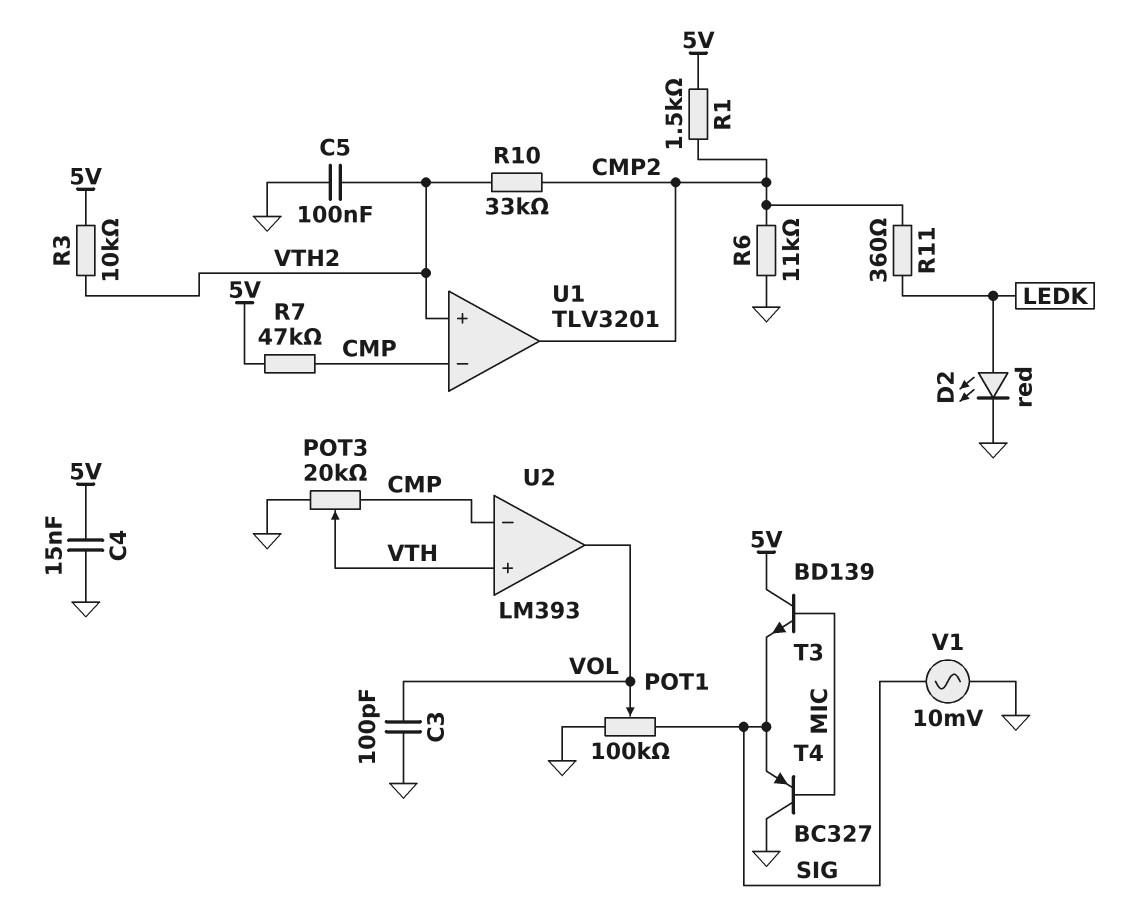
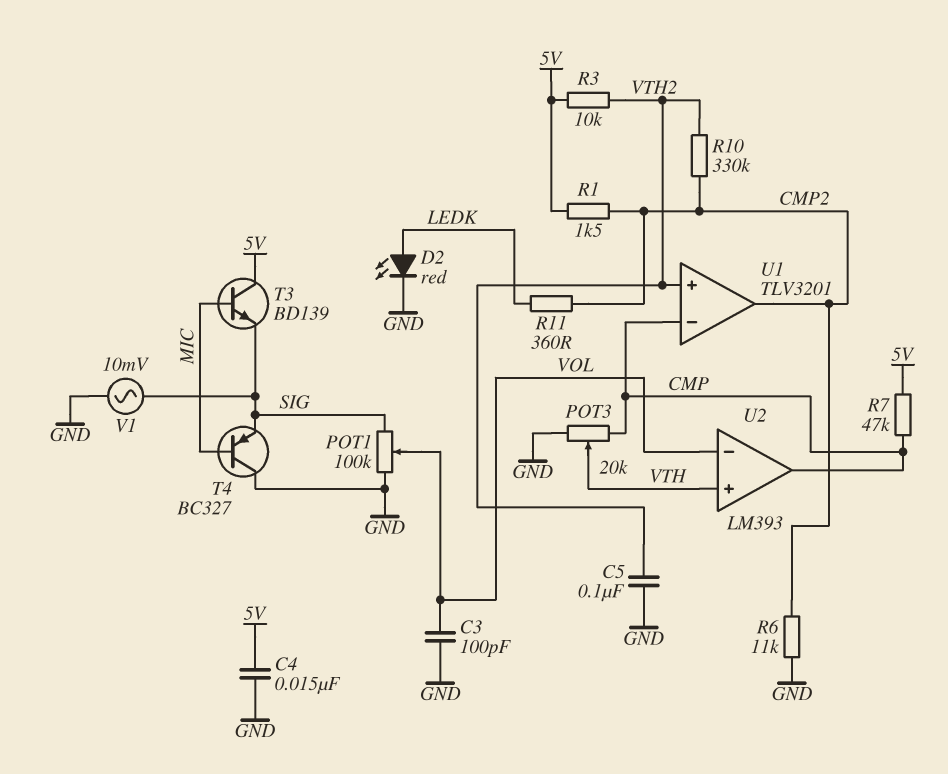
R10: 33k (CMP2, VTH2) -> 330k (CMP2, VTH2)
U2 pin in-: CMP -> VOL
U2 pin out: VOL -> CMP

